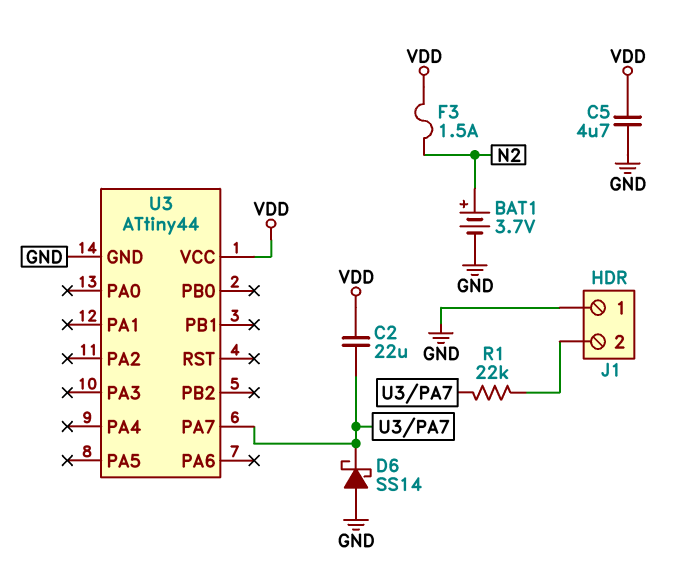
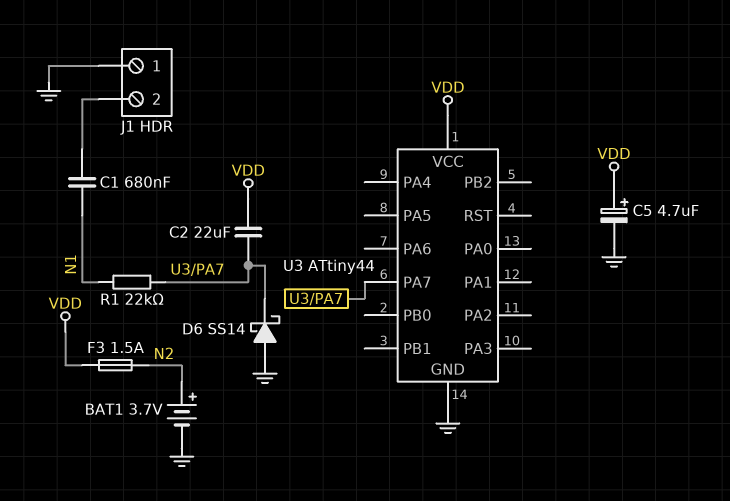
C1: none -> 680nF (J1/2, N1)
C5: 4.7uF (GND, VDD) -> 4.7uF (plus VDD, minus GND)
R1: 22k (J1/2, U3/PA7) -> 22k (N1, U3/PA7)

